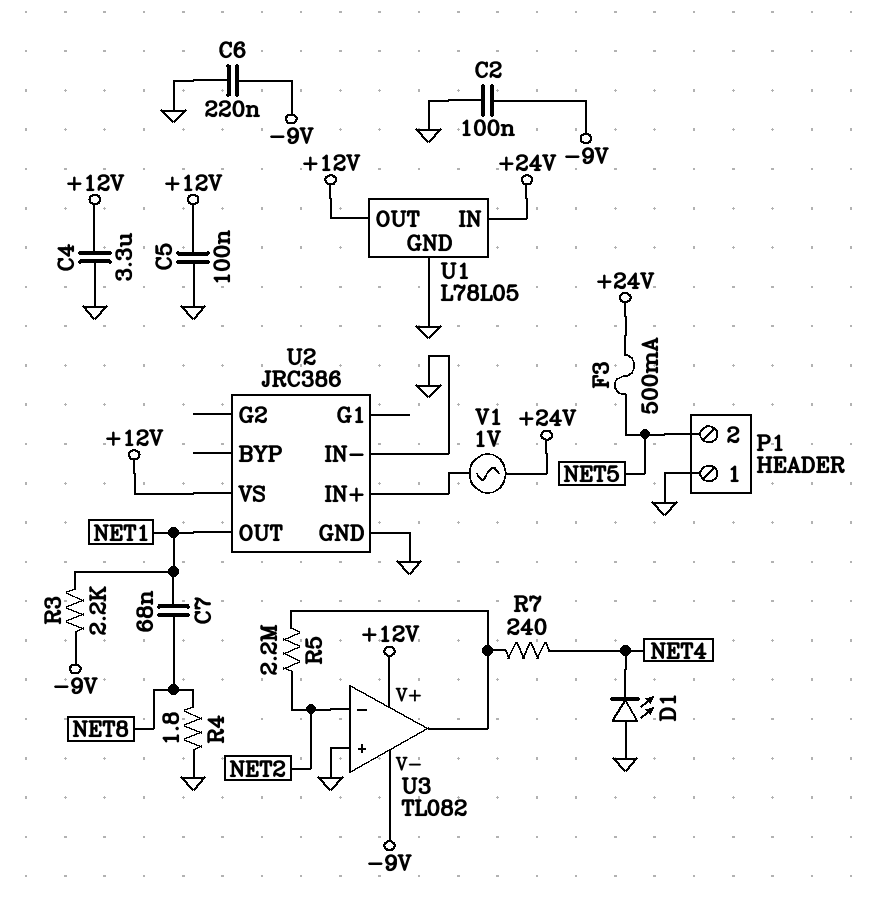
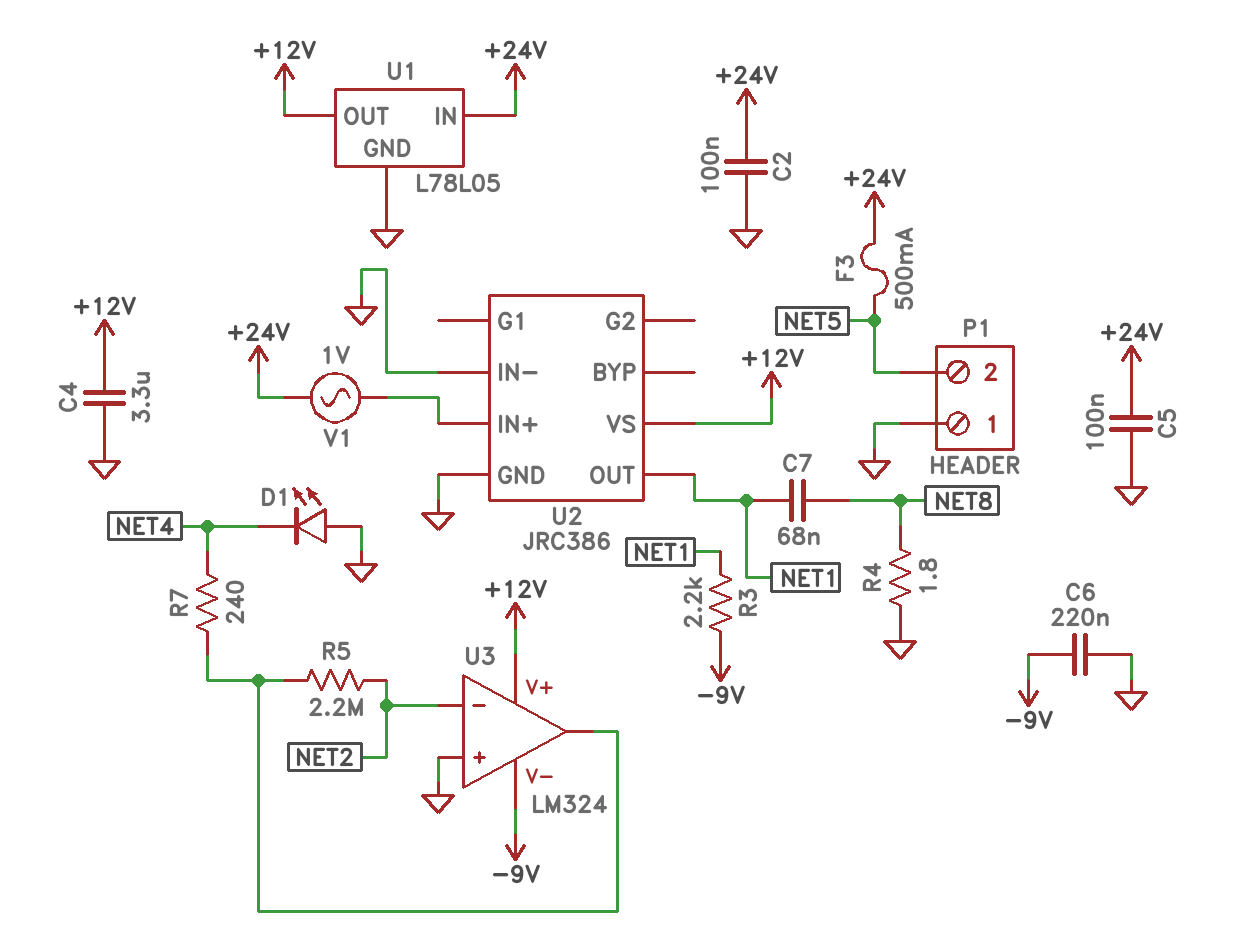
C2: 100nF (-9V, GND) -> 100nF (+24V, GND)
C5: 100nF (+12V, GND) -> 100nF (+24V, GND)
U3: TL082 -> LM324

